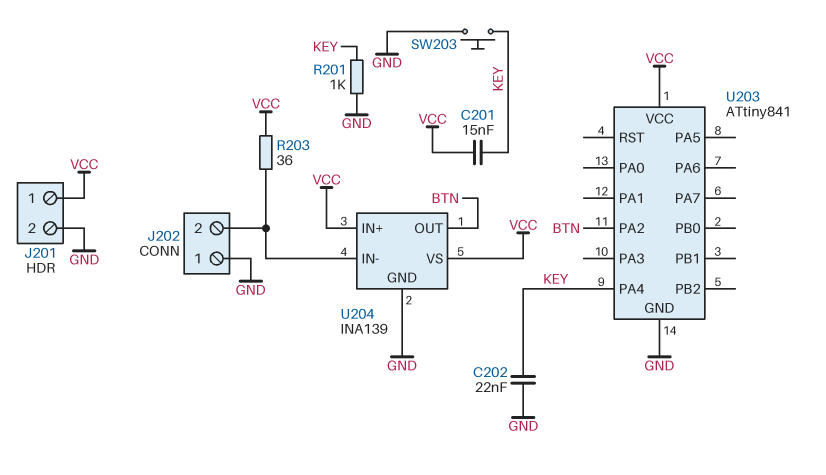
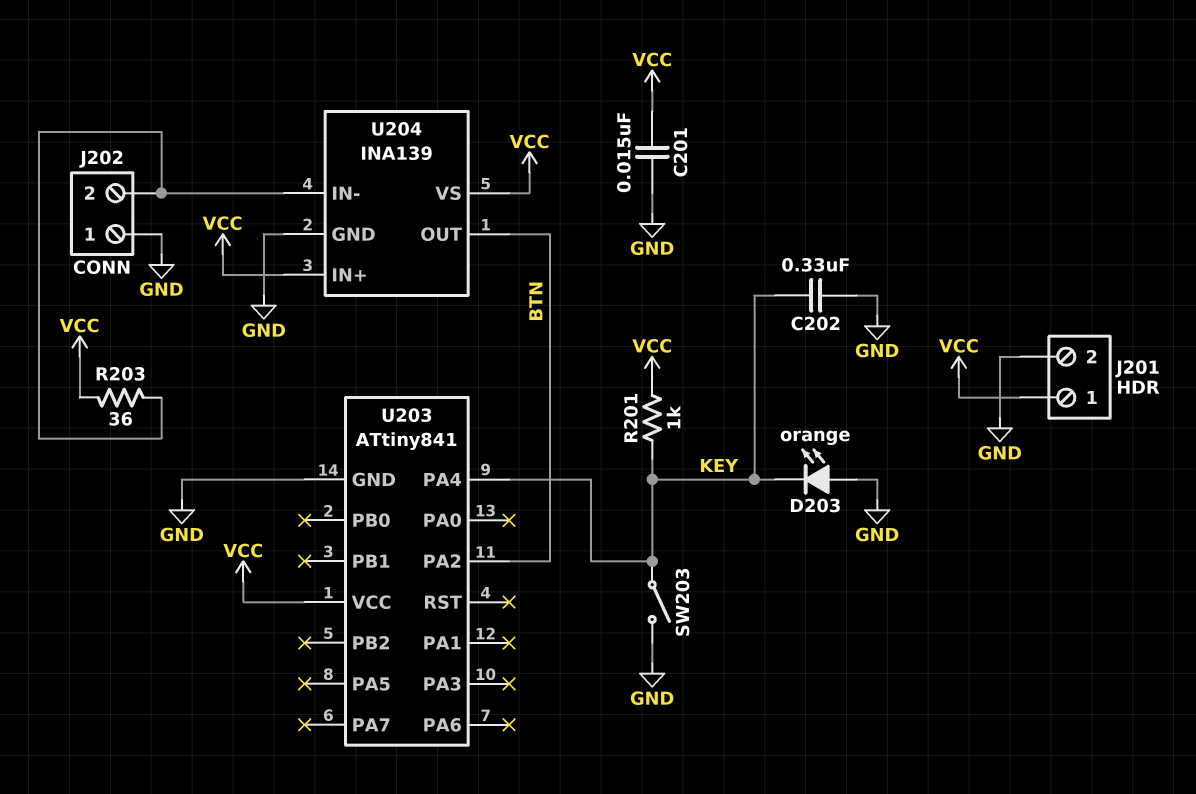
C201: 15nF (KEY, VCC) -> 15nF (GND, VCC)
C202: 22nF (GND, KEY) -> 330nF (GND, KEY)
D203: none -> LED orange (A GND, K KEY)
R201: 1k (GND, KEY) -> 1k (KEY, VCC)
SW203: button (GND, KEY) -> switch (GND, KEY)

